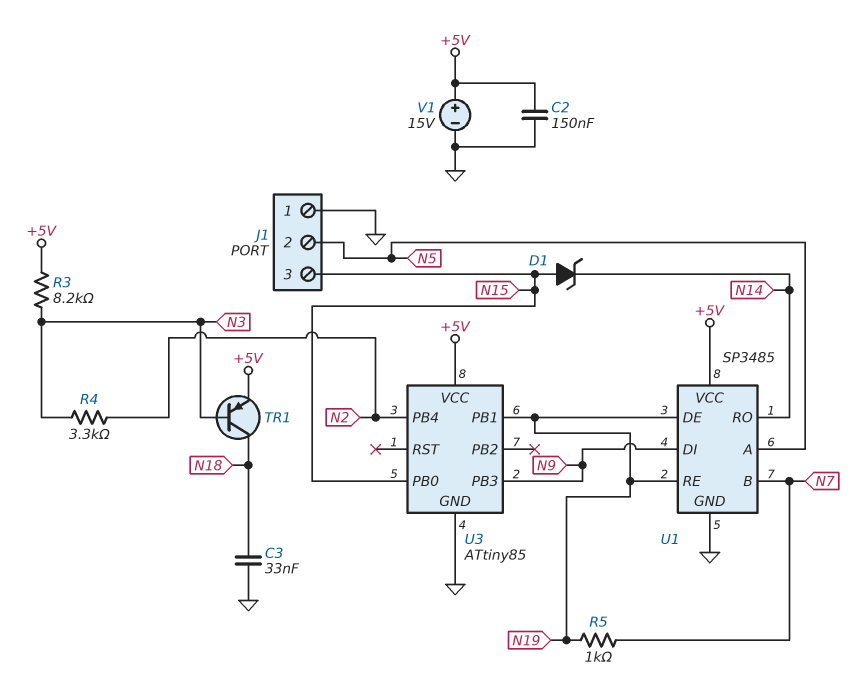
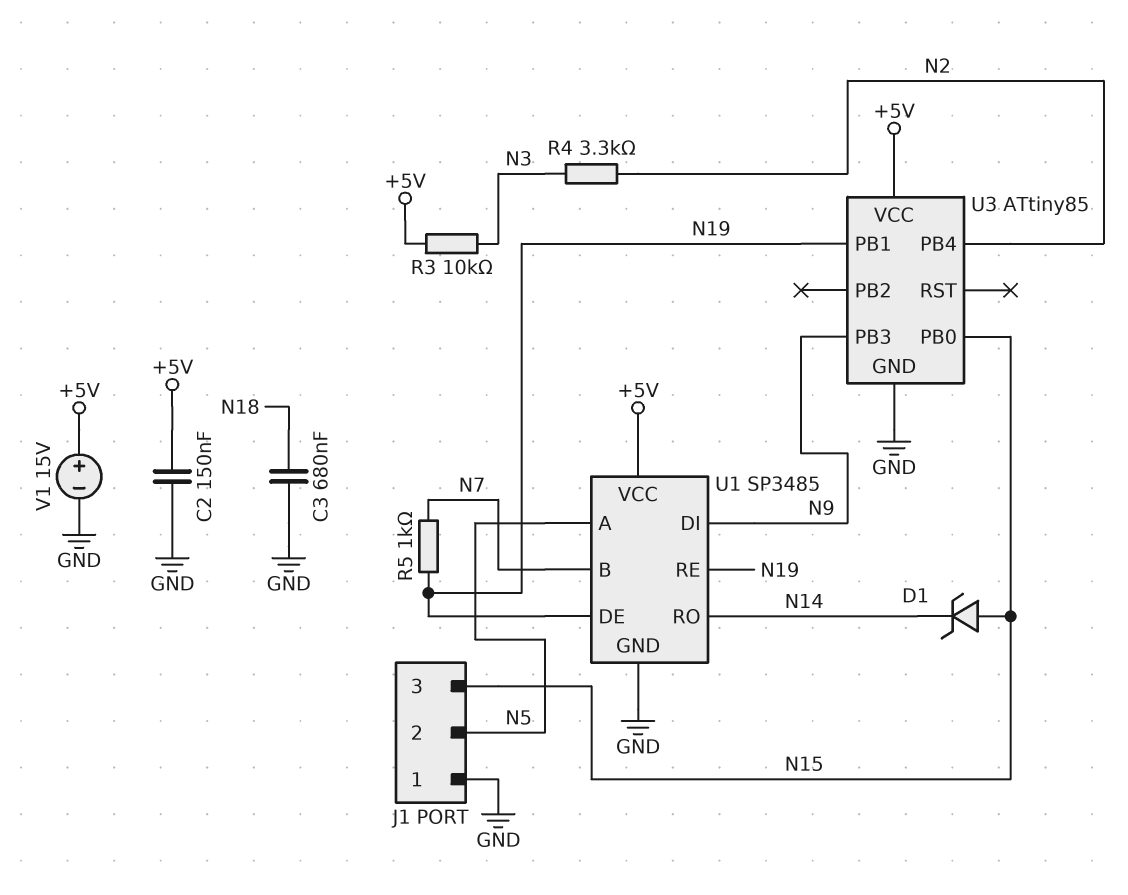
C3: 33nF (GND, N18) -> 680nF (GND, N18)
R3: 8.2k (+5V, N3) -> 10k (+5V, N3)
TR1: PNP (B N3, C N18, E +5V) -> none

